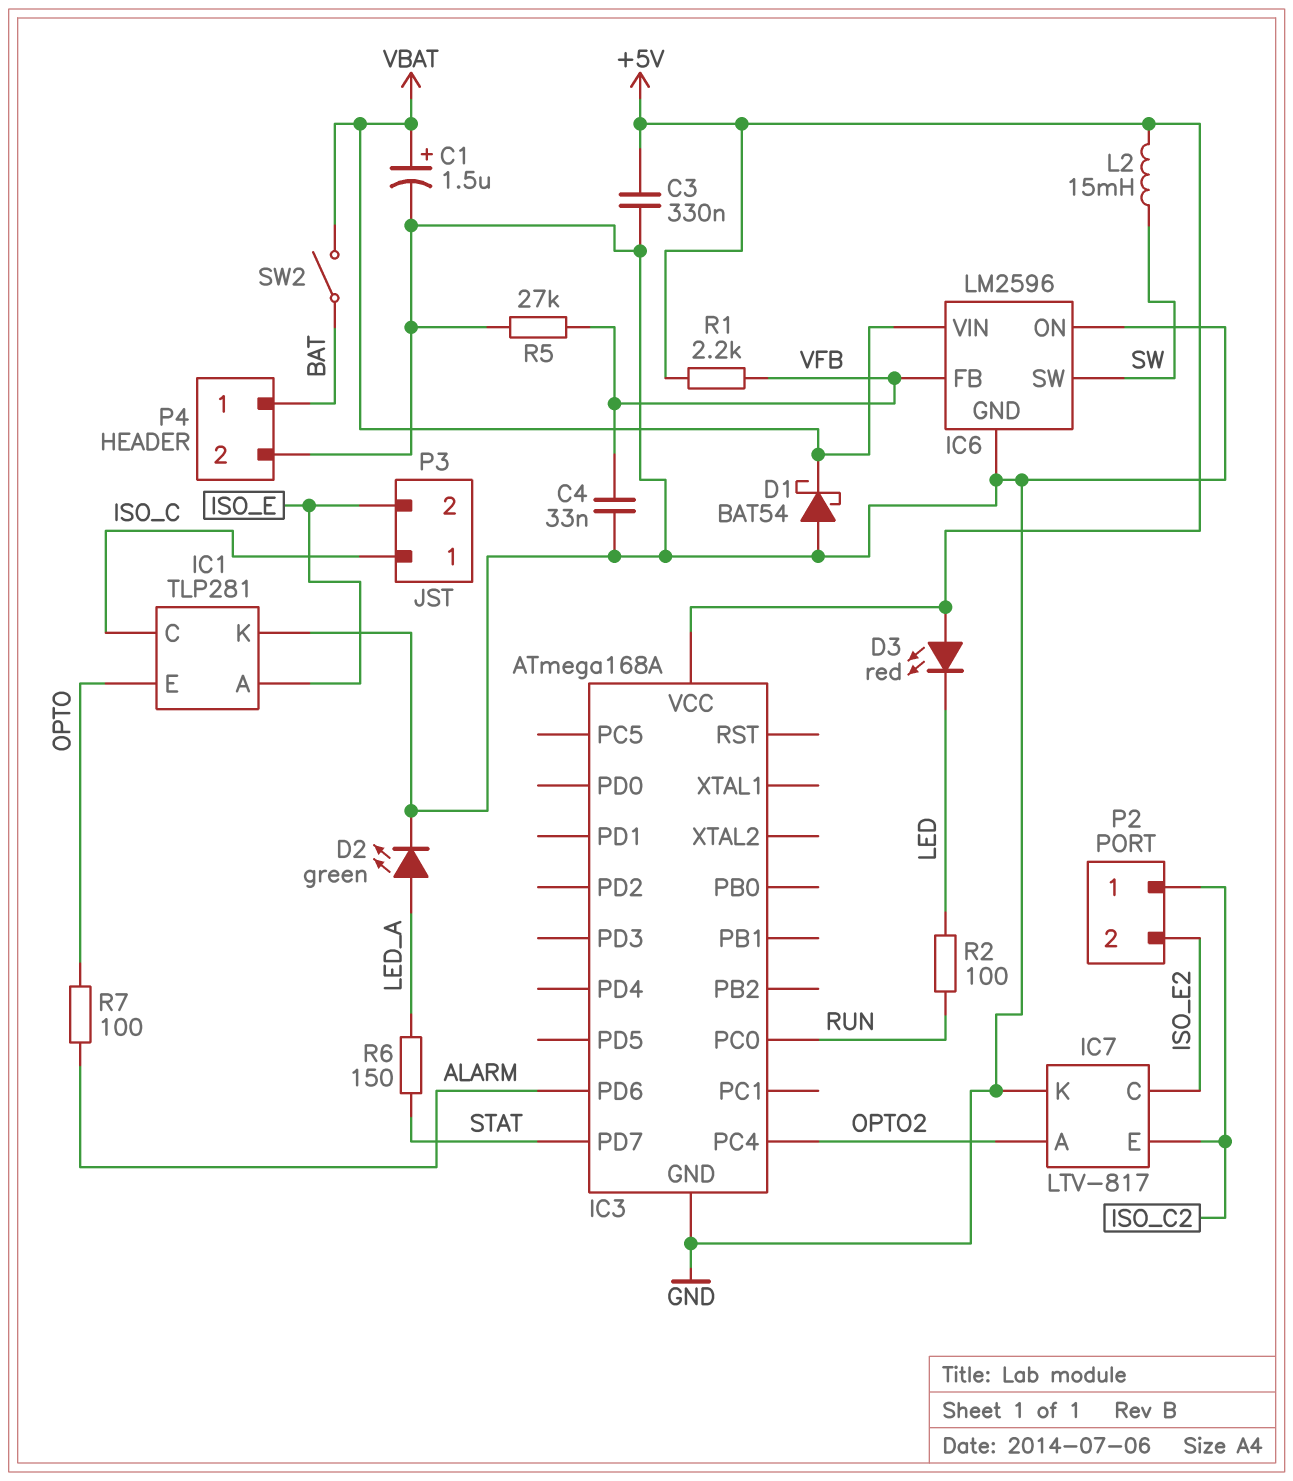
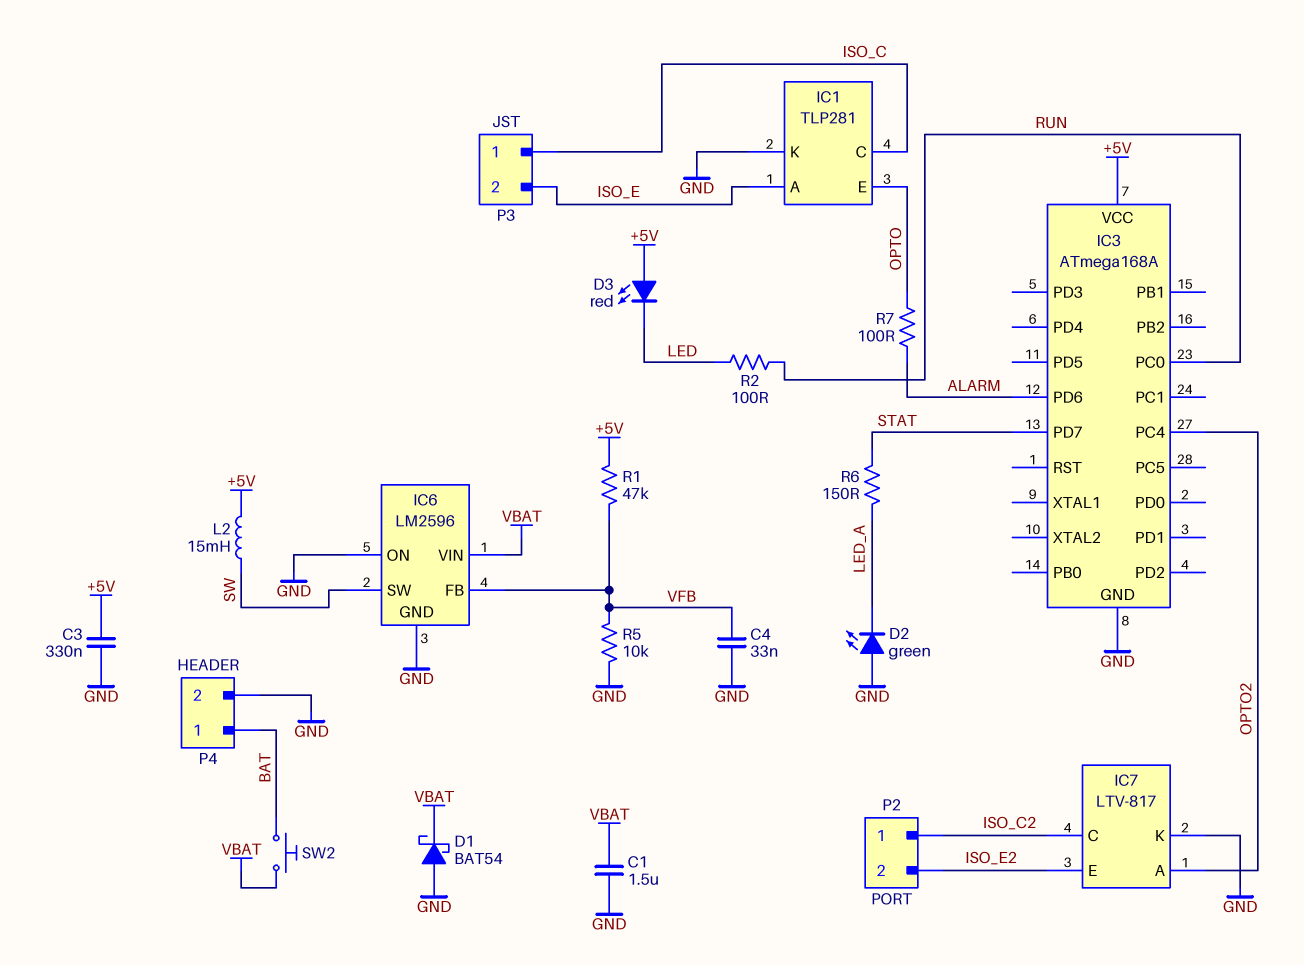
C1: 1.5uF (plus VBAT, minus GND) -> 1.5uF (GND, VBAT)
D2: LED green (A LED_A, K GND) -> LED green (A GND, K LED_A)
IC7 pin C: ISO_E2 -> ISO_C2
IC7 pin E: ISO_C2 -> ISO_E2
R1: 2.2k (+5V, VFB) -> 47k (+5V, VFB)
R5: 27k (GND, VFB) -> 10k (GND, VFB)
SW2: switch (BAT, VBAT) -> button (BAT, VBAT)

